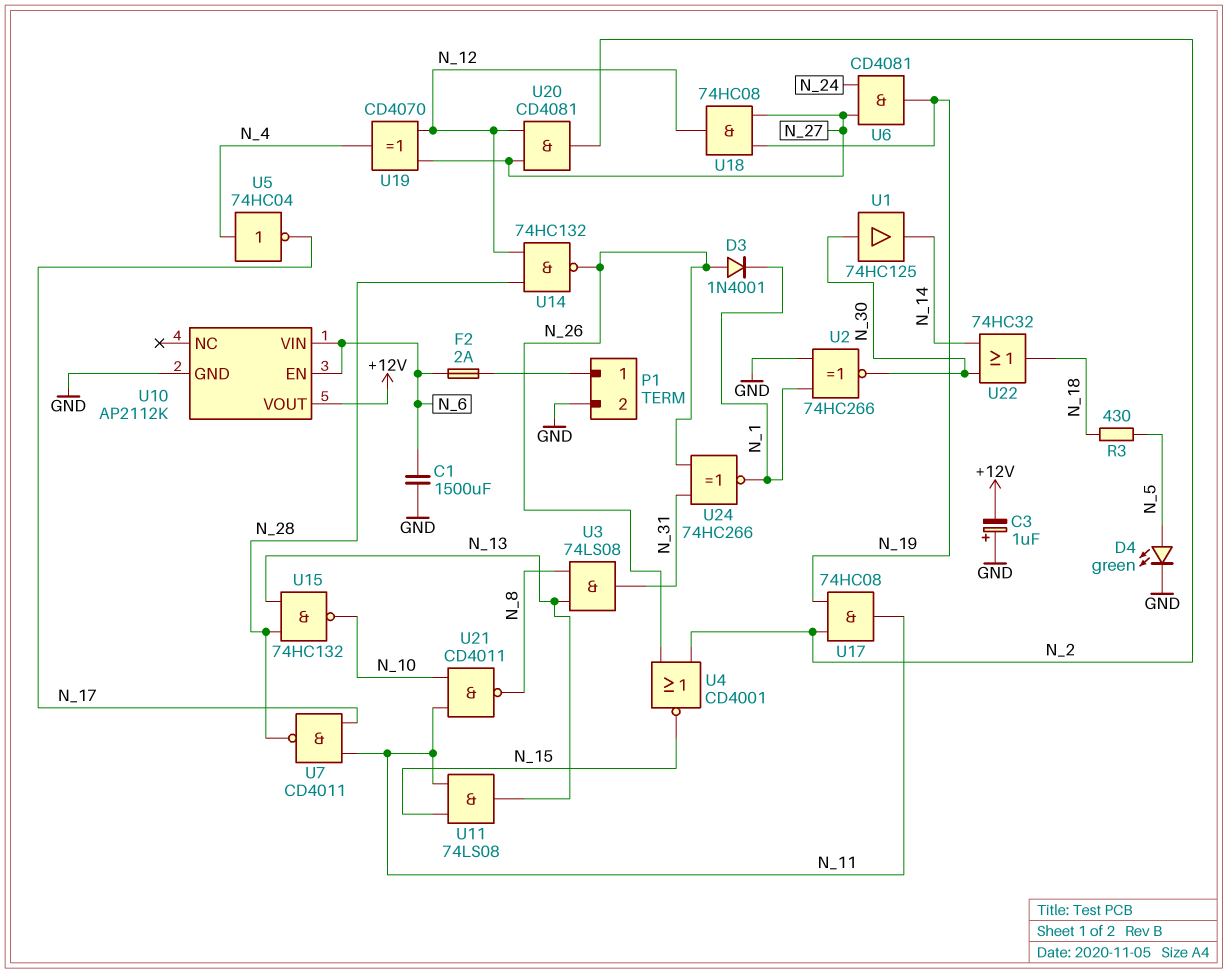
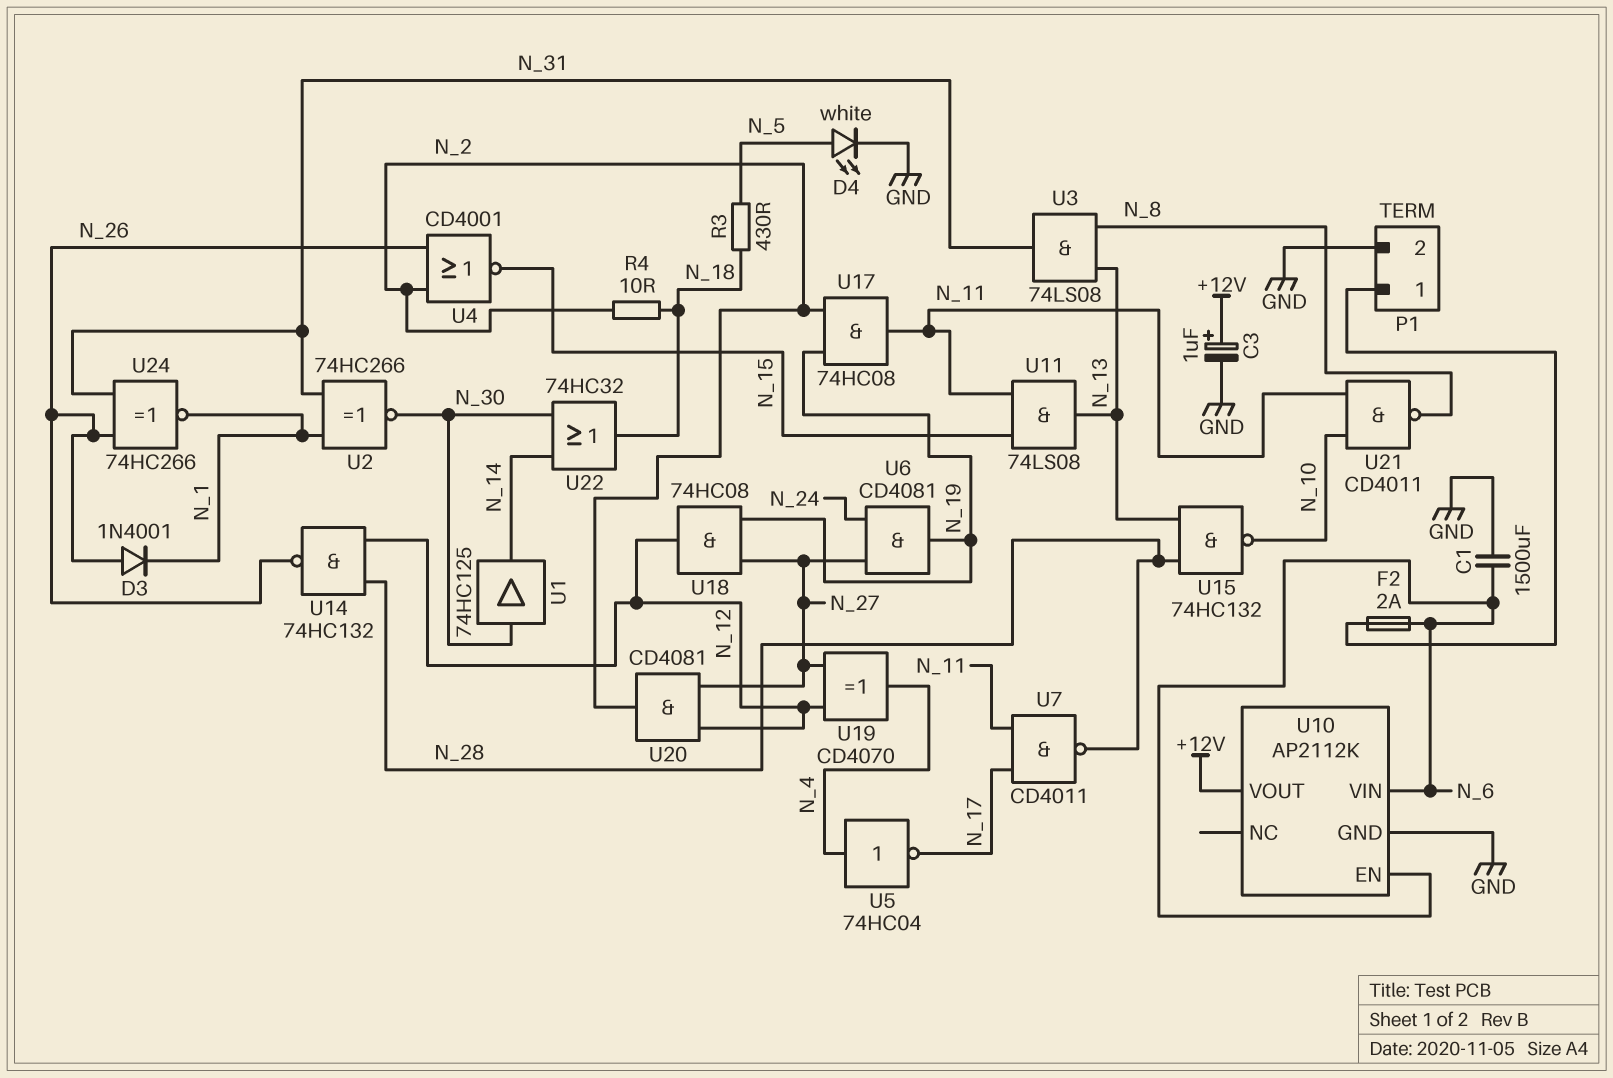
C3: 1uF (plus GND, minus +12V) -> 1uF (plus +12V, minus GND)
D4: LED green (A N_5, K GND) -> LED white (A N_5, K GND)
R4: none -> 10 (N_2, N_18)
U2: XNOR 74HC266 (in GND, in N_1, out N_30) -> XNOR 74HC266 (in N_1, in N_31, out N_30)

